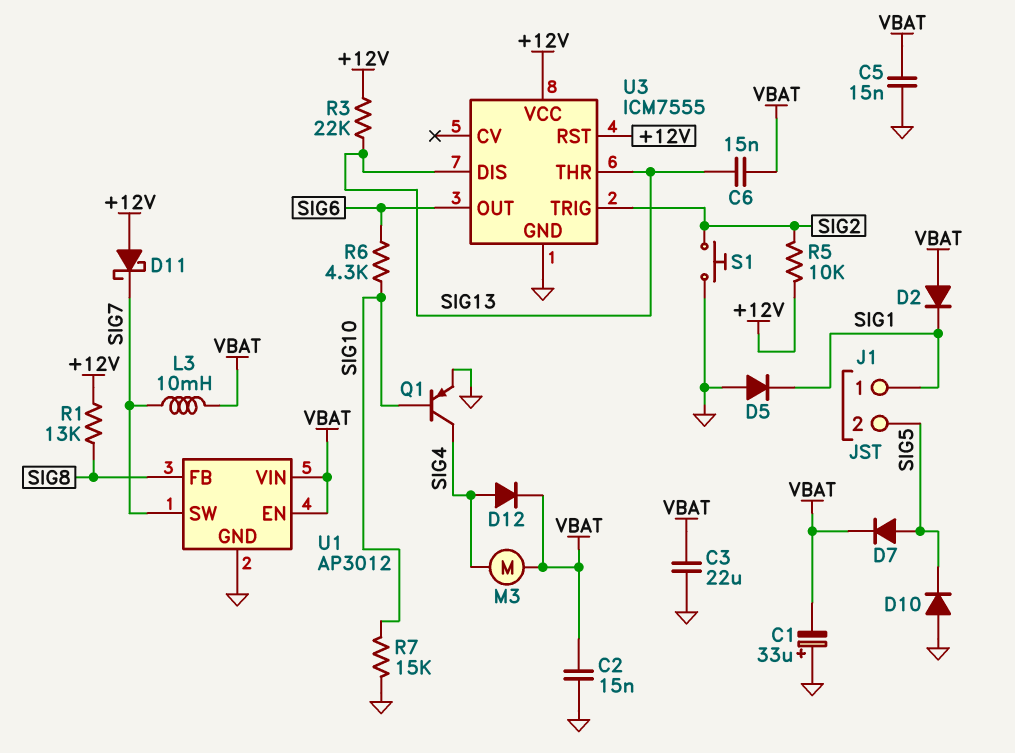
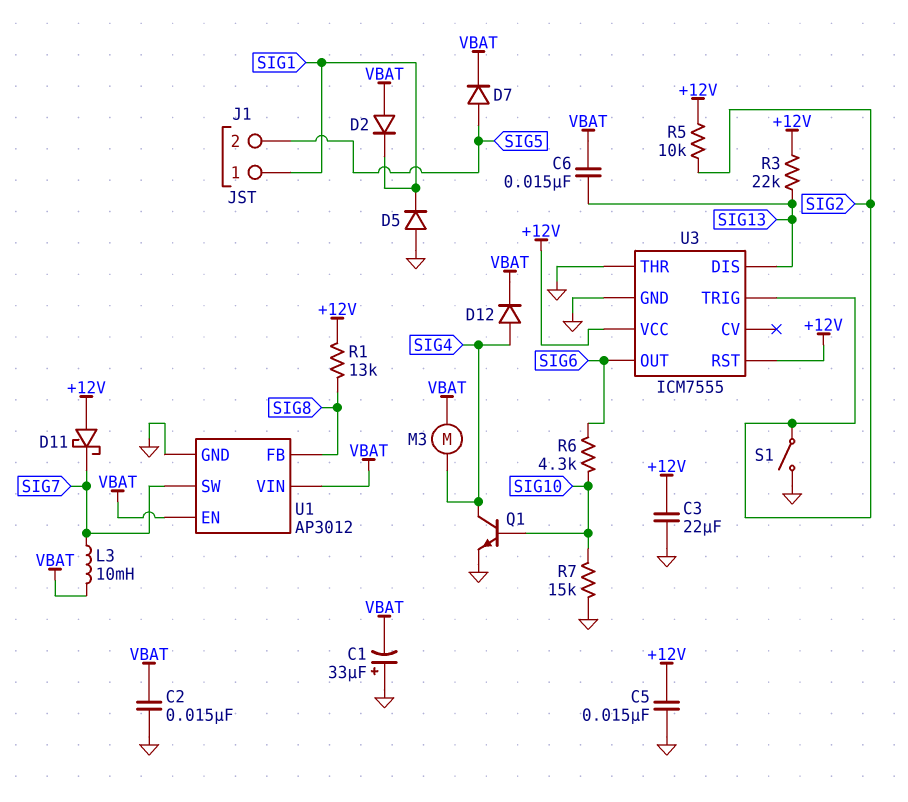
C3: 22uF (GND, VBAT) -> 22uF (+12V, GND)
C5: 15nF (GND, VBAT) -> 15nF (+12V, GND)
D10: diode (A GND, K SIG5) -> none
Q1: PNP (B SIG10, C SIG4, E GND) -> NPN (B SIG10, C SIG4, E GND)
S1: button (GND, SIG2) -> switch (GND, SIG2)
U3 pin THR: SIG13 -> GND

